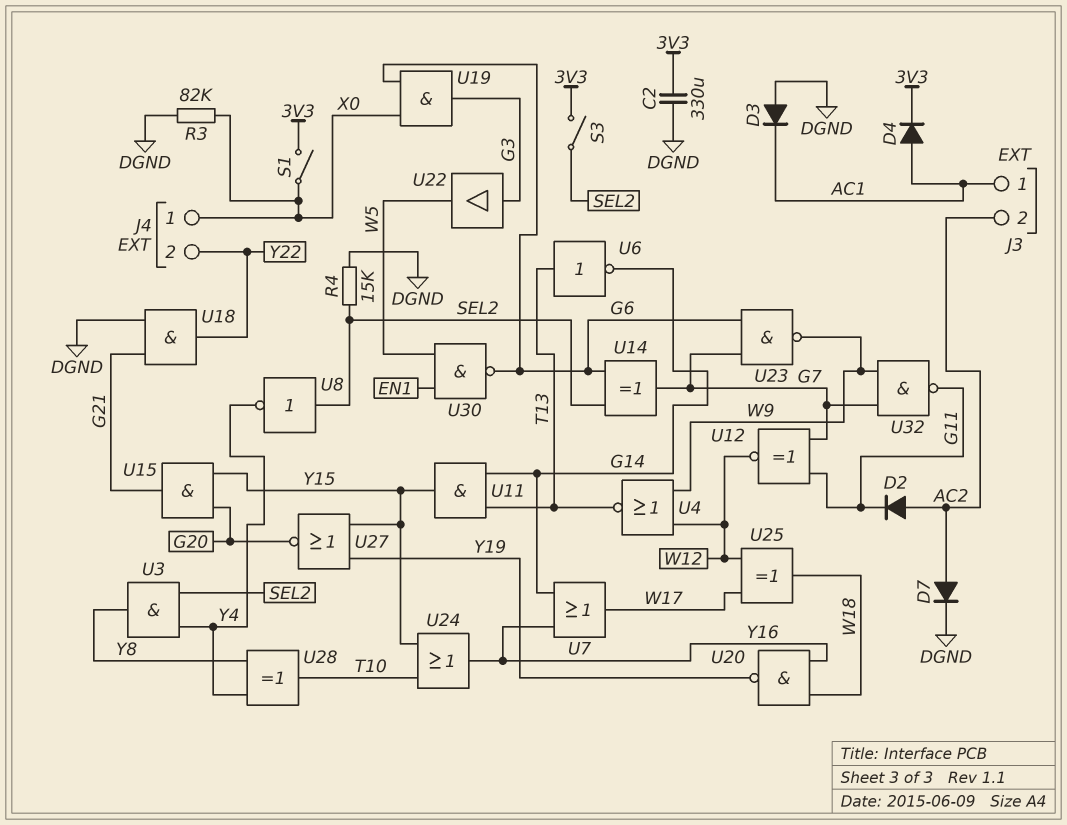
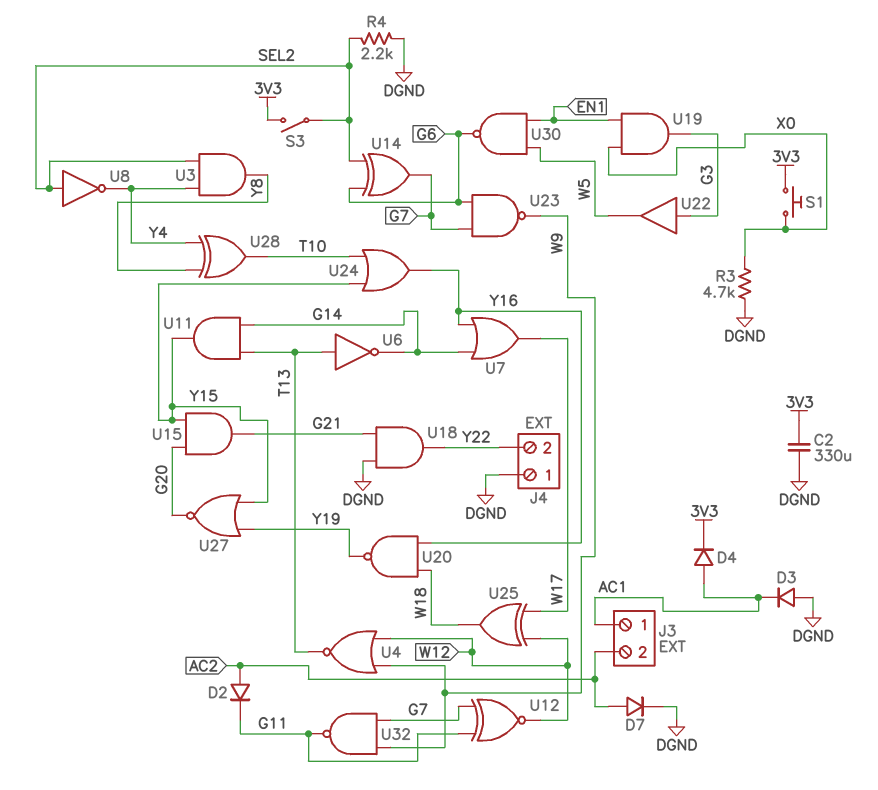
J4 pin 1: X0 -> DGND
R3: 82k (DGND, X0) -> 4.7k (DGND, X0)
R4: 15k (DGND, SEL2) -> 2.2k (DGND, SEL2)
S1: switch (3V3, X0) -> button (3V3, X0)
U19: AND (in G6, in X0, out G3) -> AND (in EN1, in X0, out G3)

